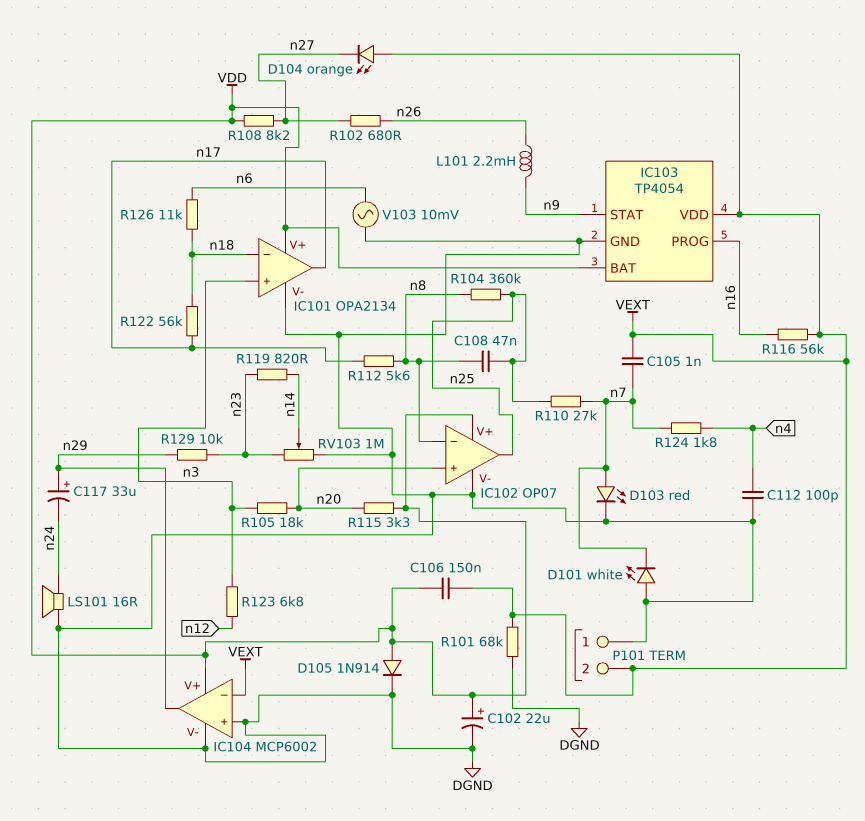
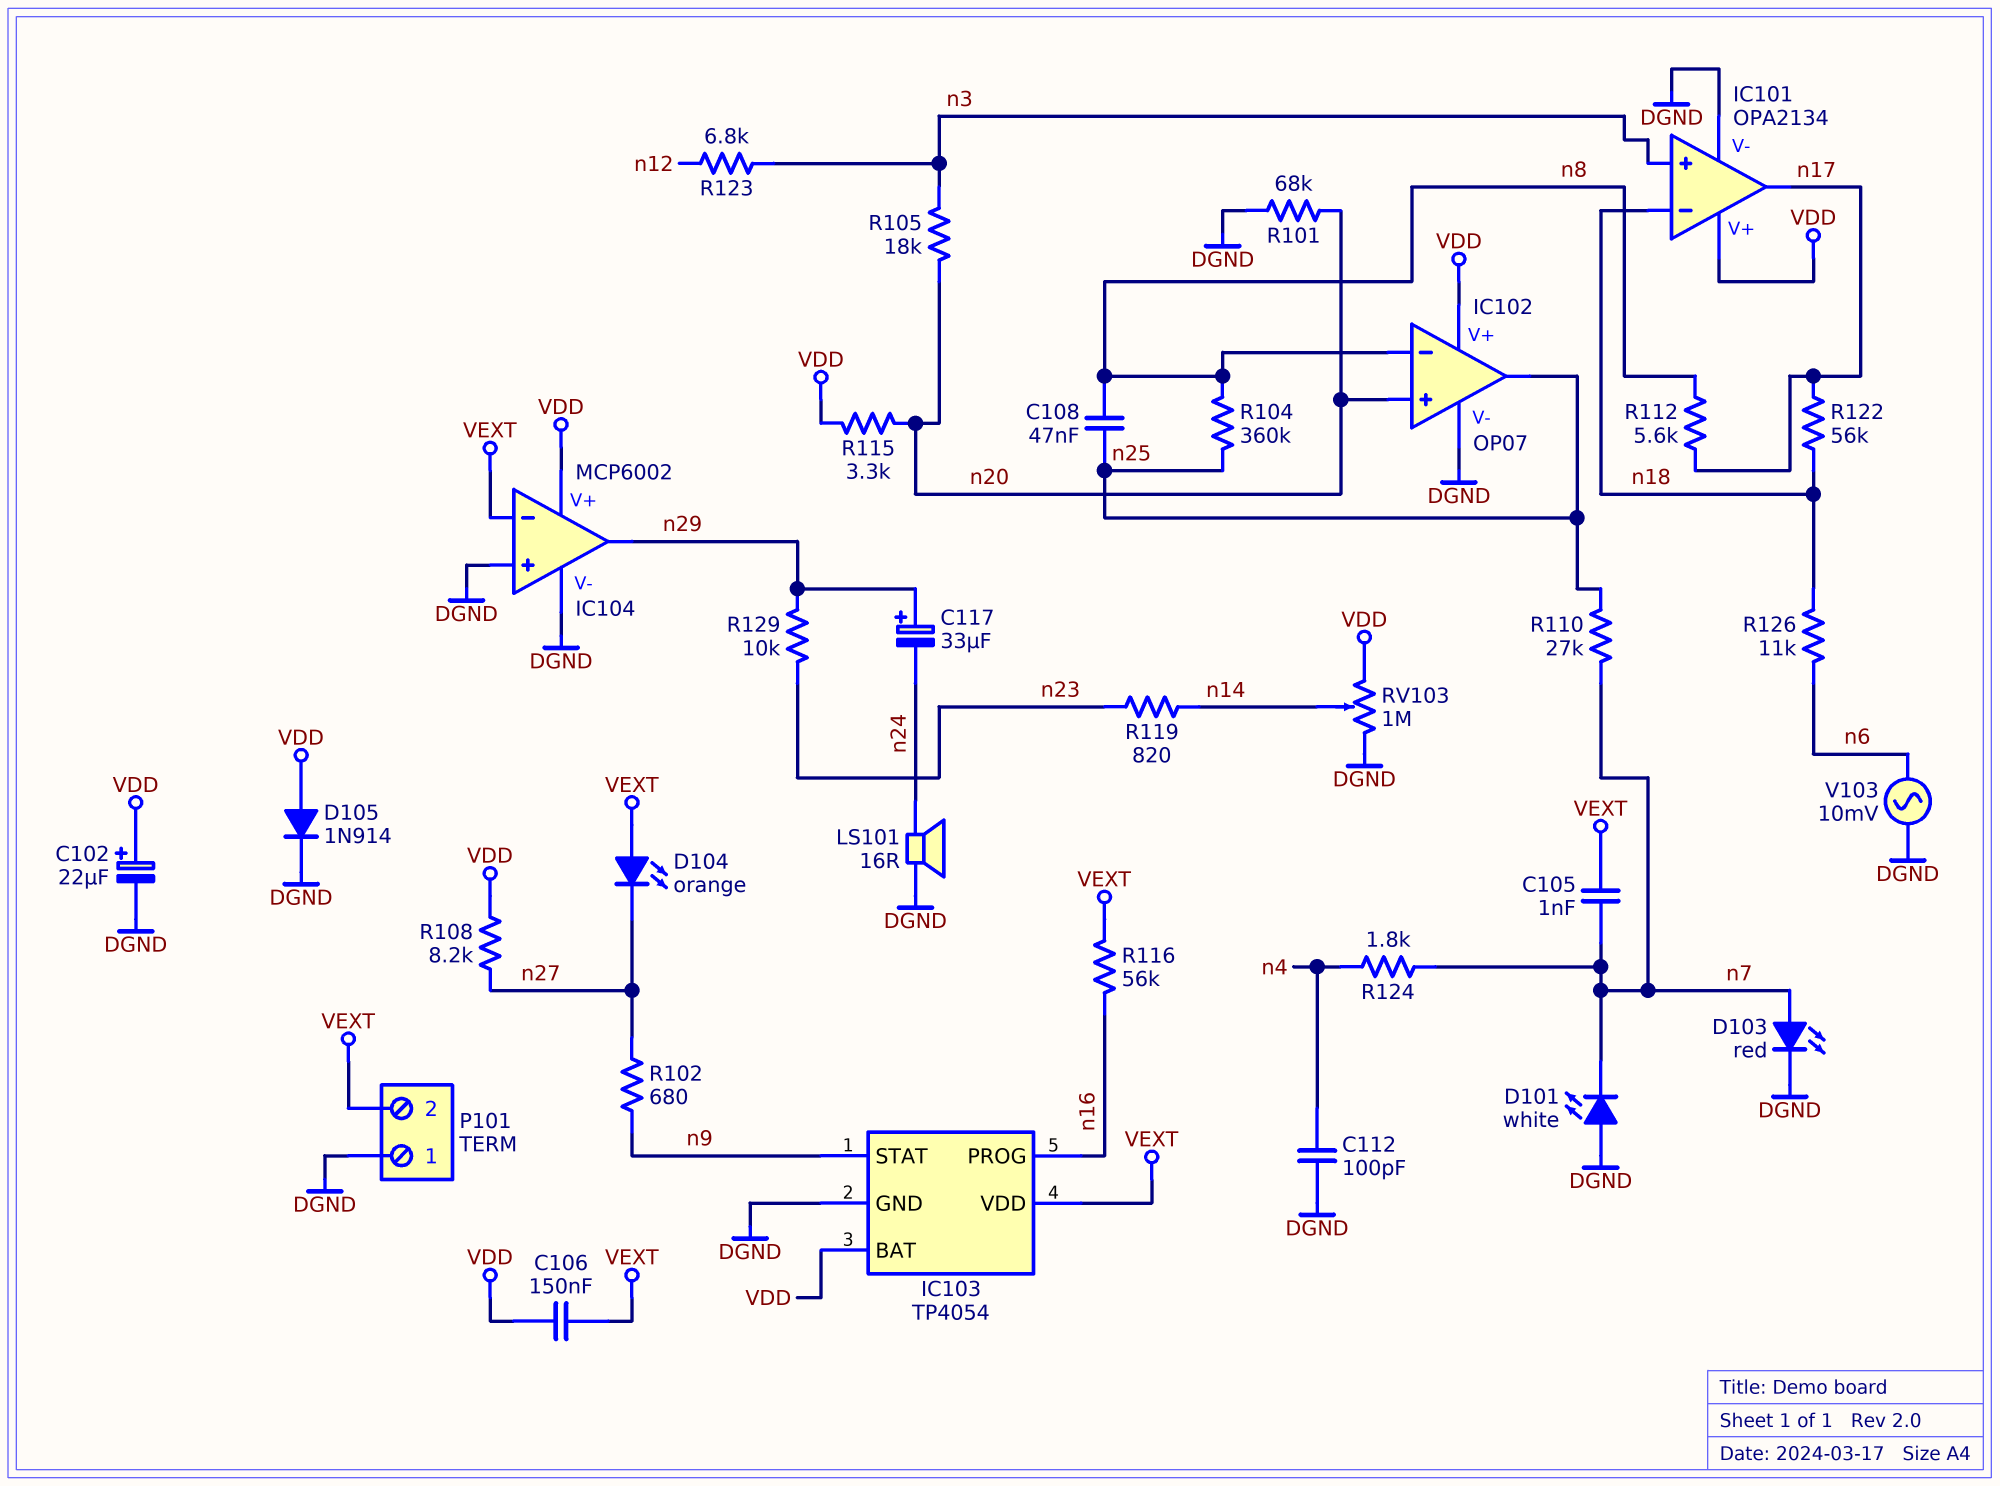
L101: 2.2mH (n9, n26) -> none
R101: 68k (DGND, VEXT) -> 68k (DGND, n20)
R102: 680 (n26, n27) -> 680 (n9, n27)
RV103: 1M (DGND, n23, wiper n14) -> 1M (DGND, VDD, wiper n14)

